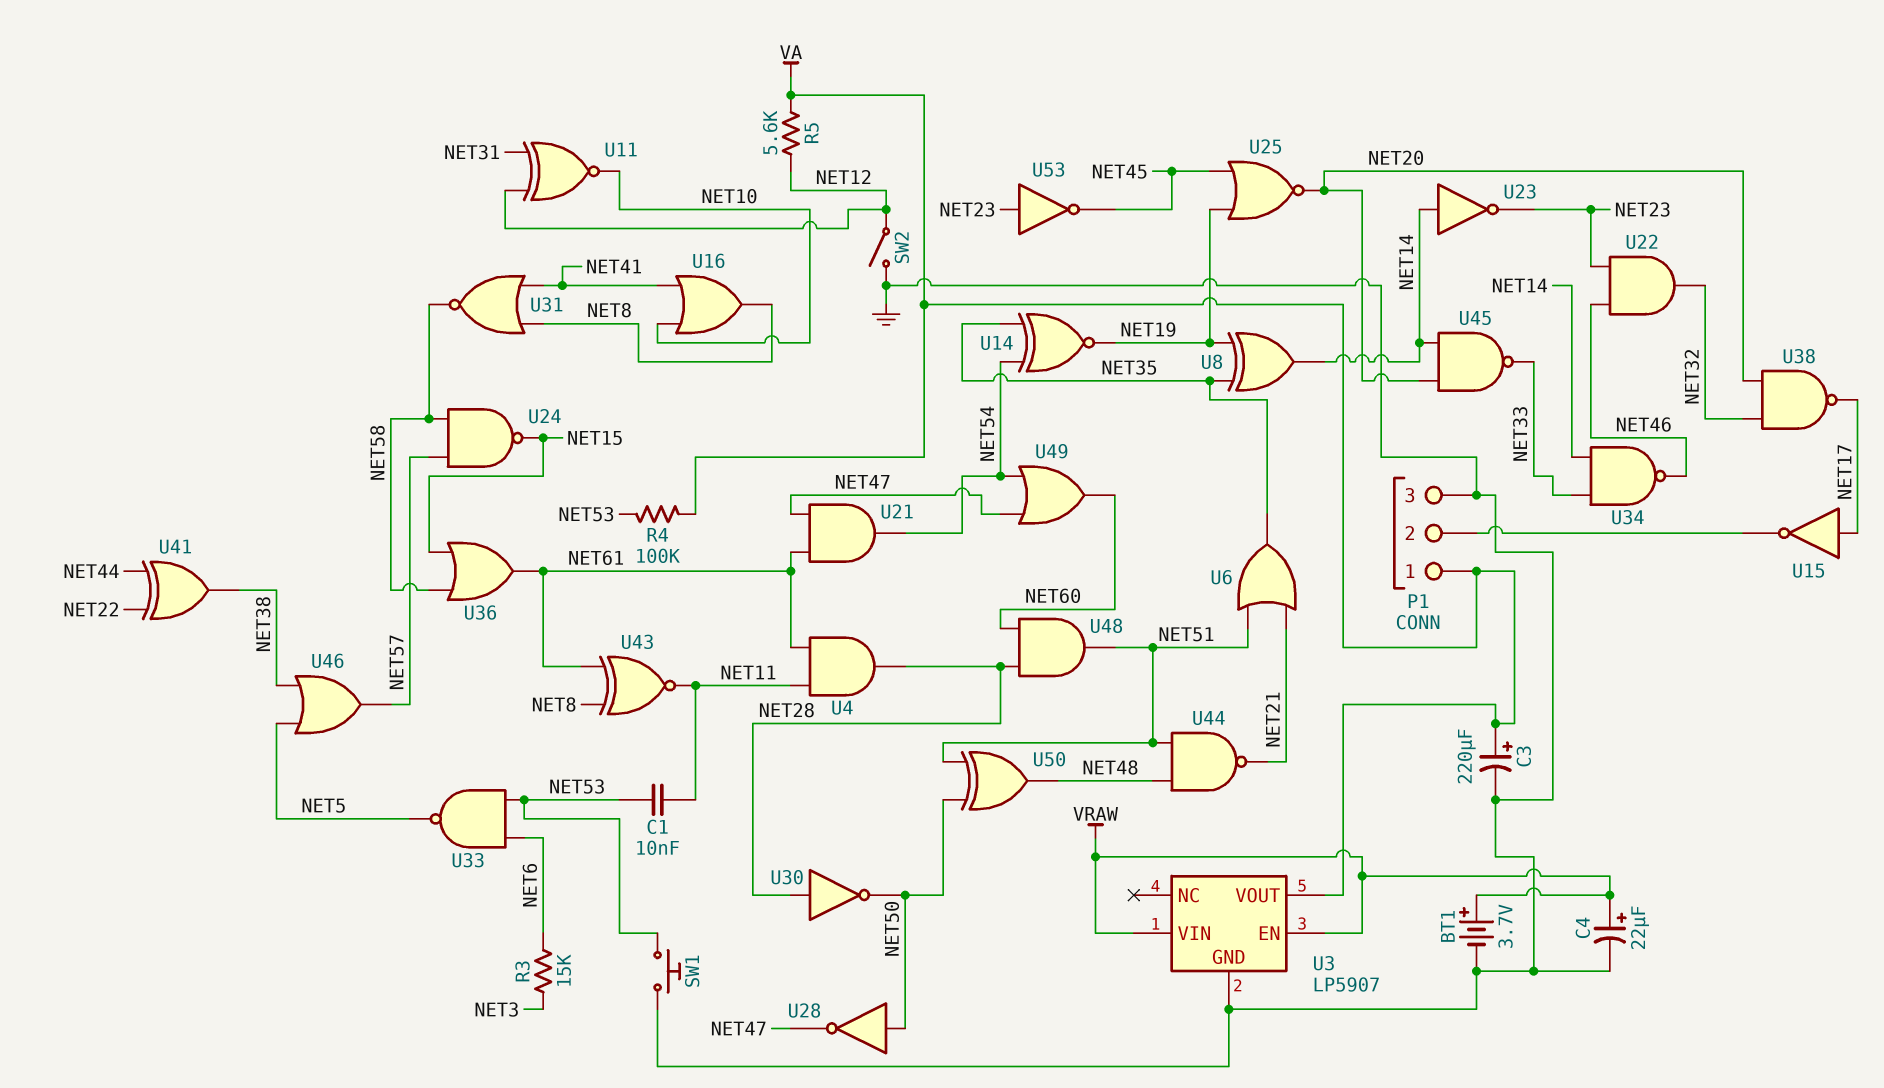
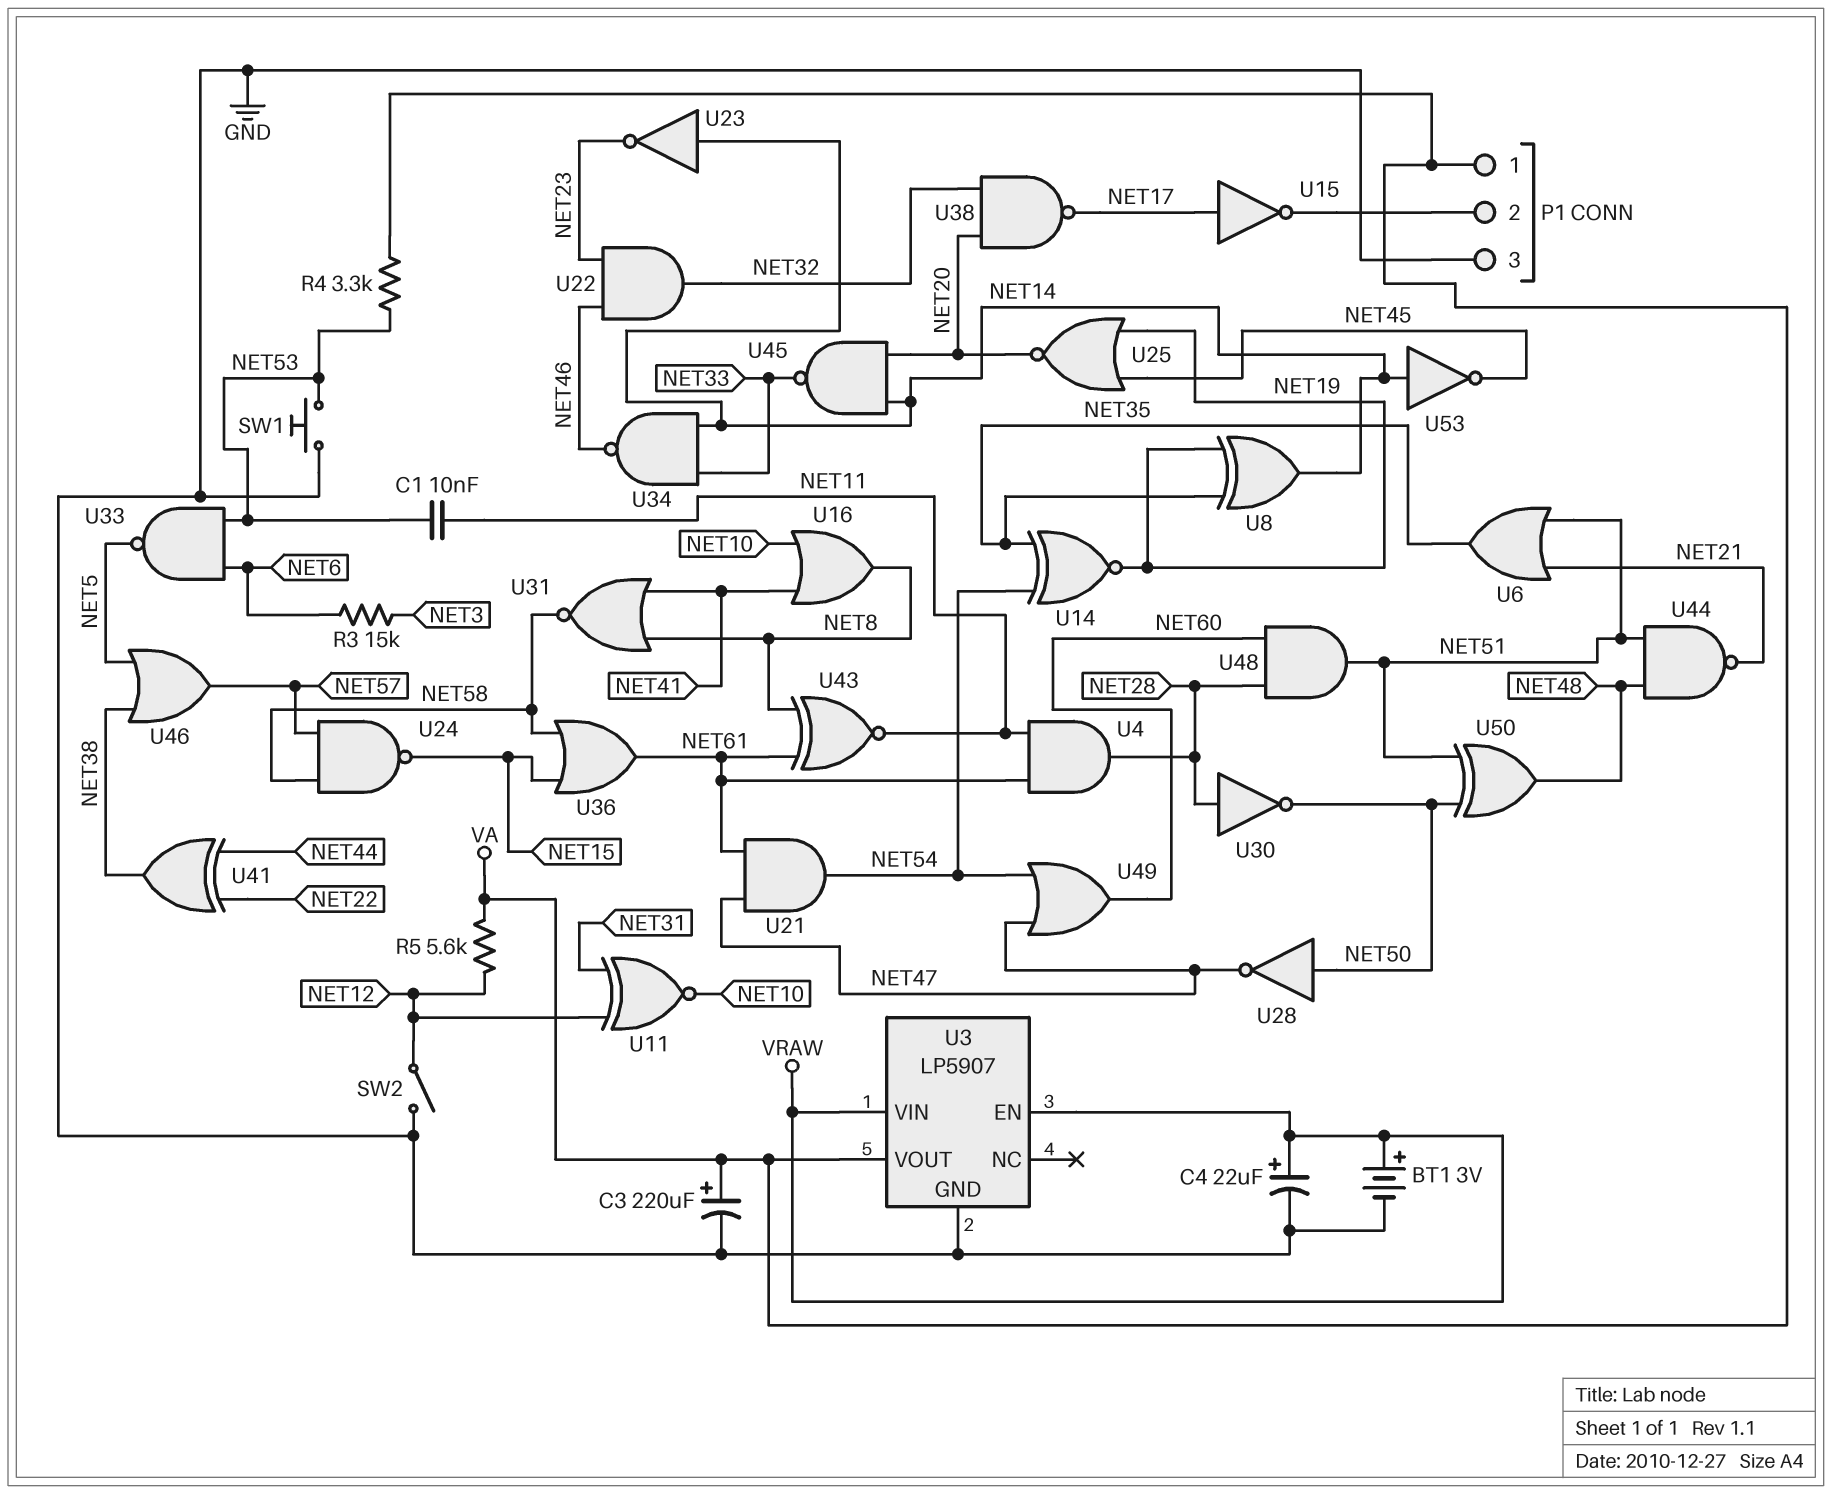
BT1: 3.7V (plus VRAW, minus GND) -> 3V (plus VRAW, minus GND)
R4: 100k (NET53, VA) -> 3.3k (NET53, VA)
U53: NOT (in NET23, out NET45) -> NOT (in NET14, out NET45)

